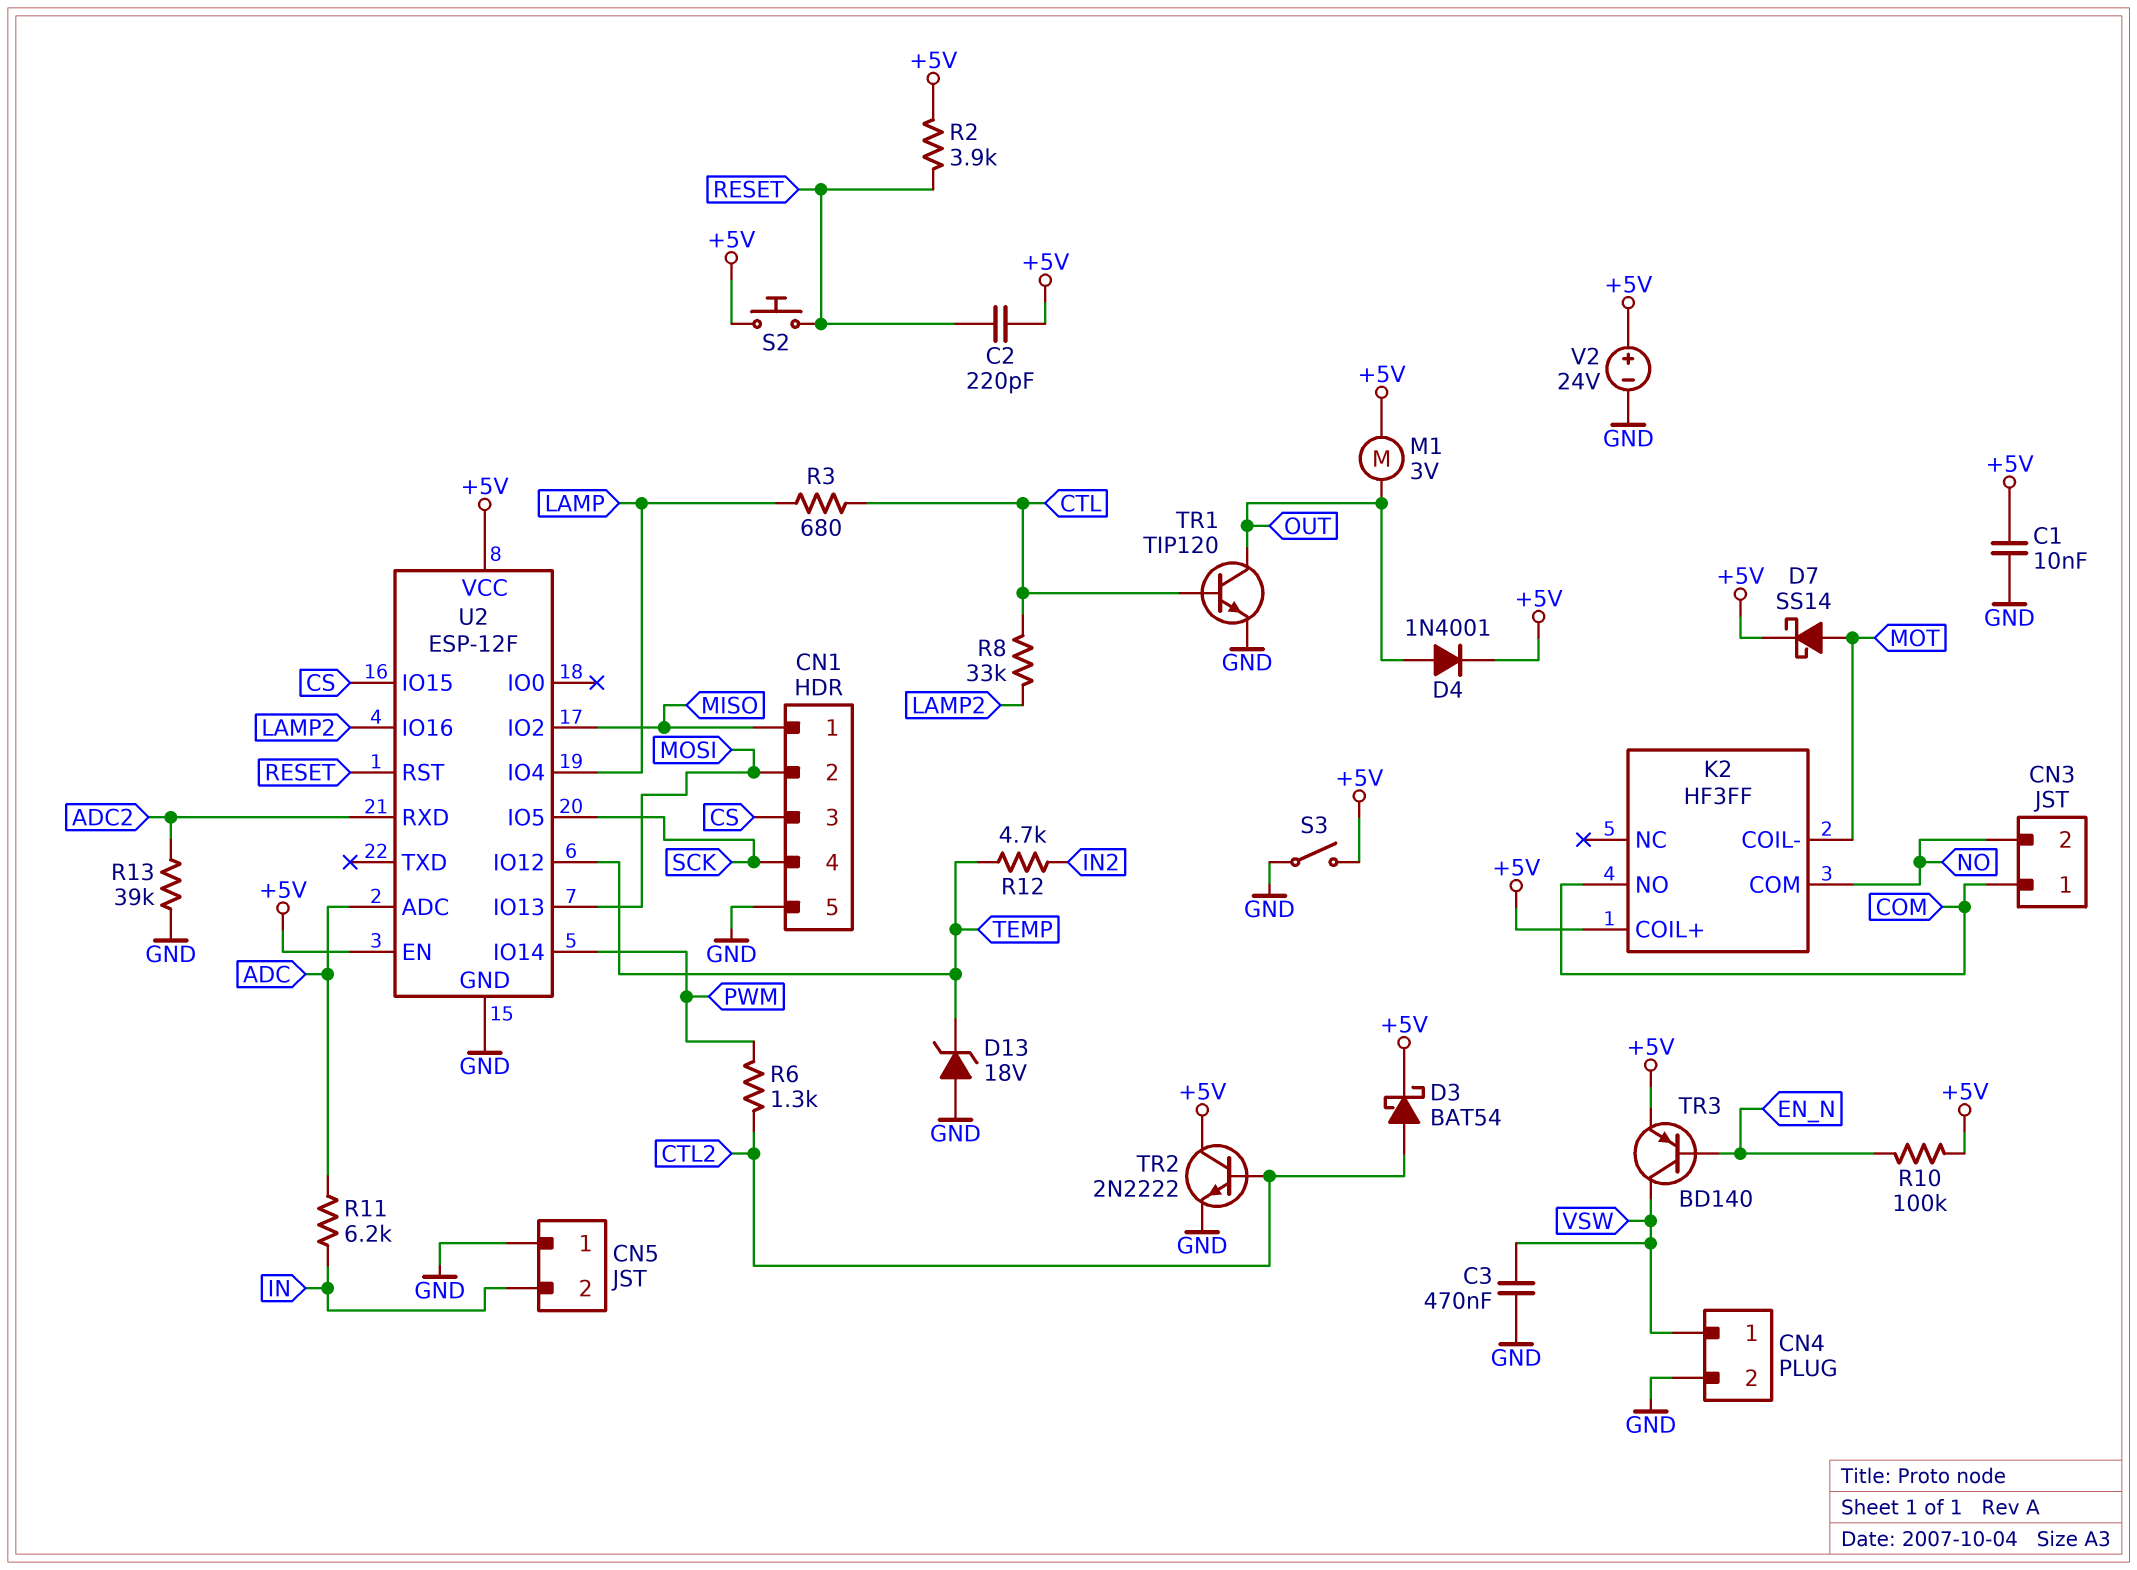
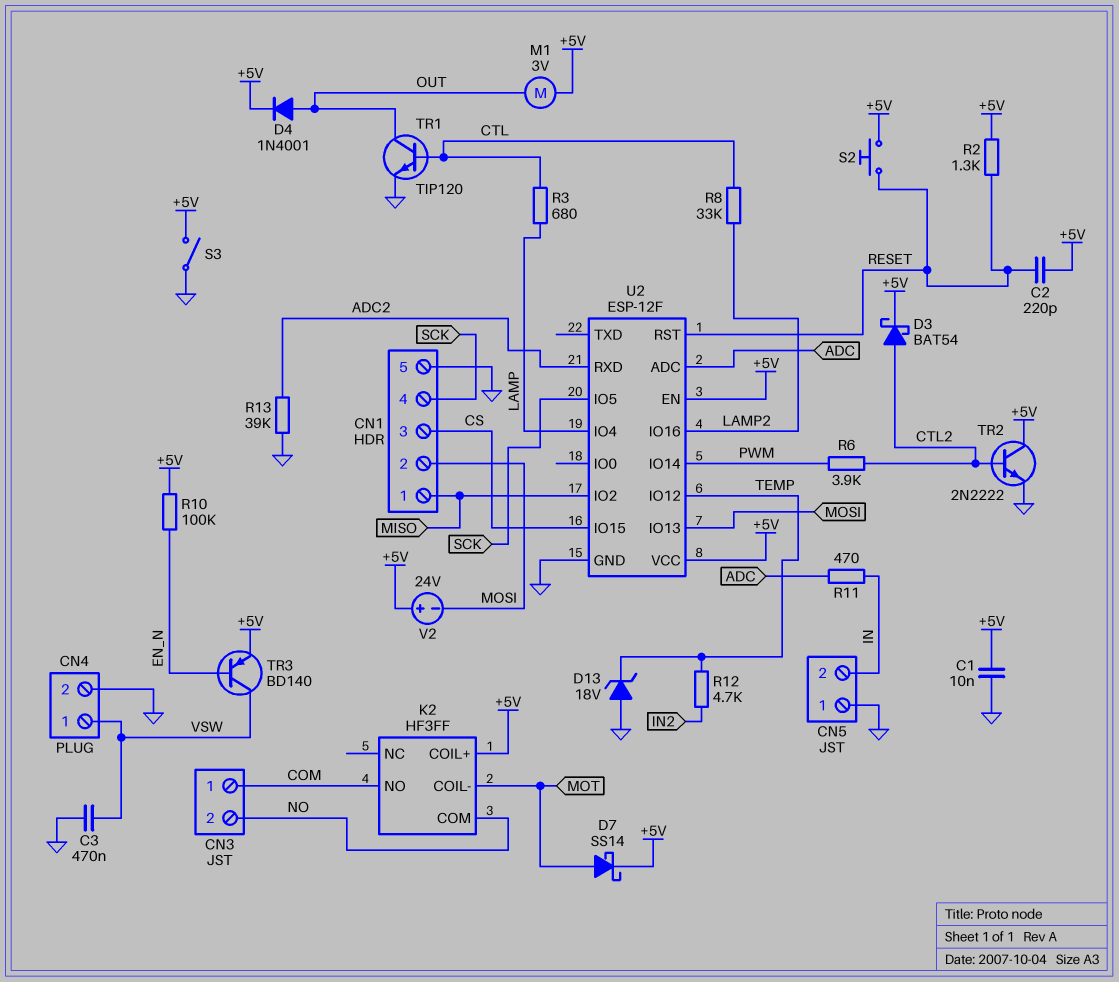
R2: 3.9k (+5V, RESET) -> 1.3k (+5V, RESET)
R6: 1.3k (CTL2, PWM) -> 3.9k (CTL2, PWM)
R11: 6.2k (ADC, IN) -> 470 (ADC, IN)
V2: 24V (plus +5V, minus GND) -> 24V (plus +5V, minus MOSI)

